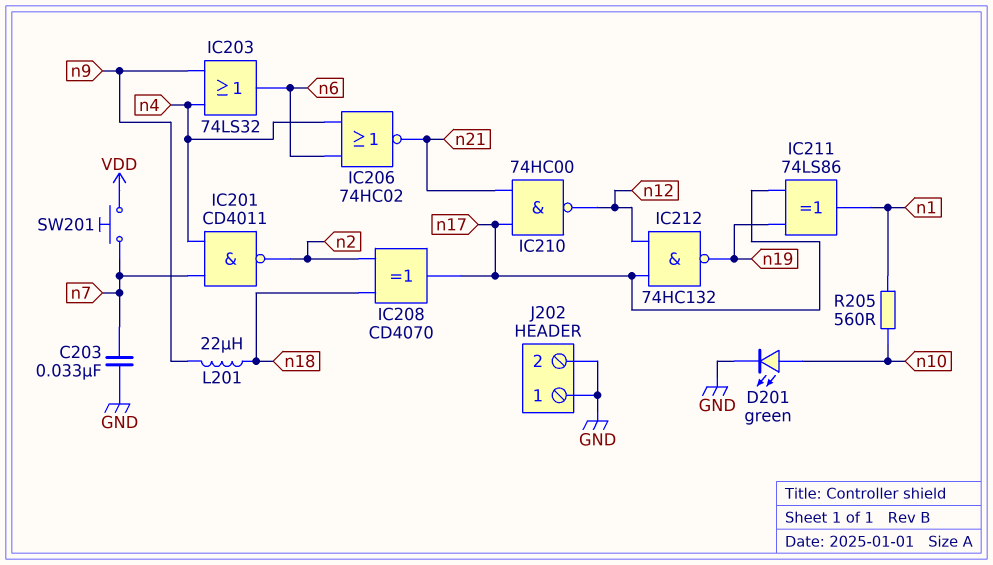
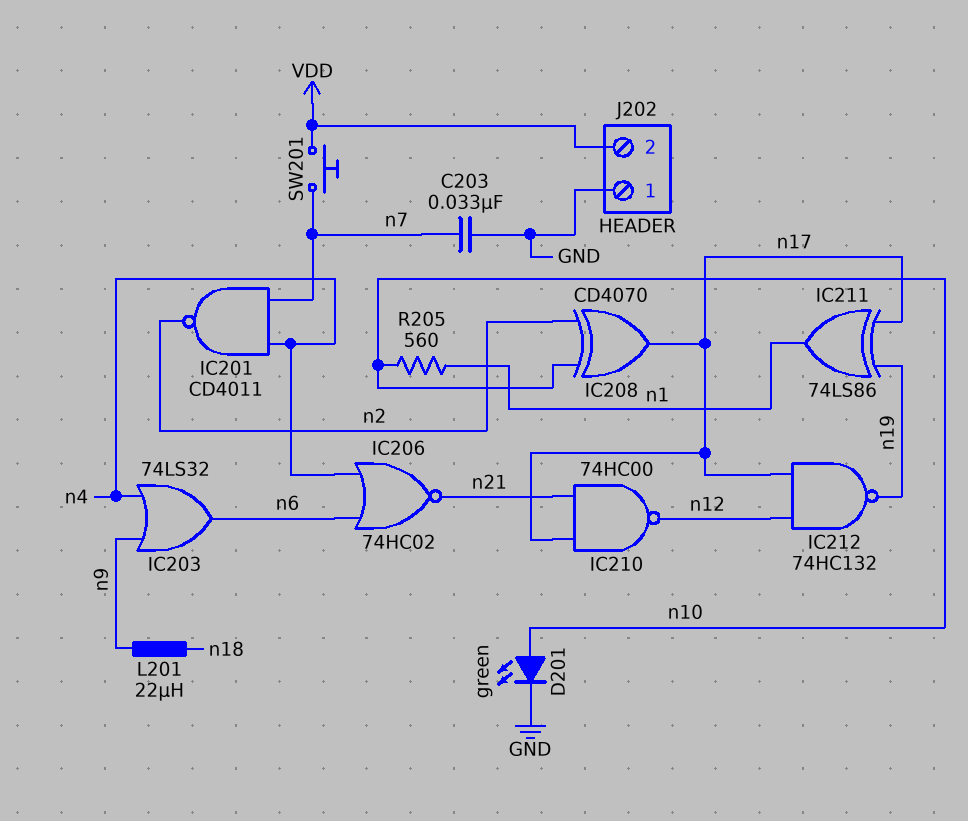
IC208: XOR CD4070 (in n2, in n18, out n17) -> XOR CD4070 (in n2, in n10, out n17)
J202 pin 2: GND -> VDD

